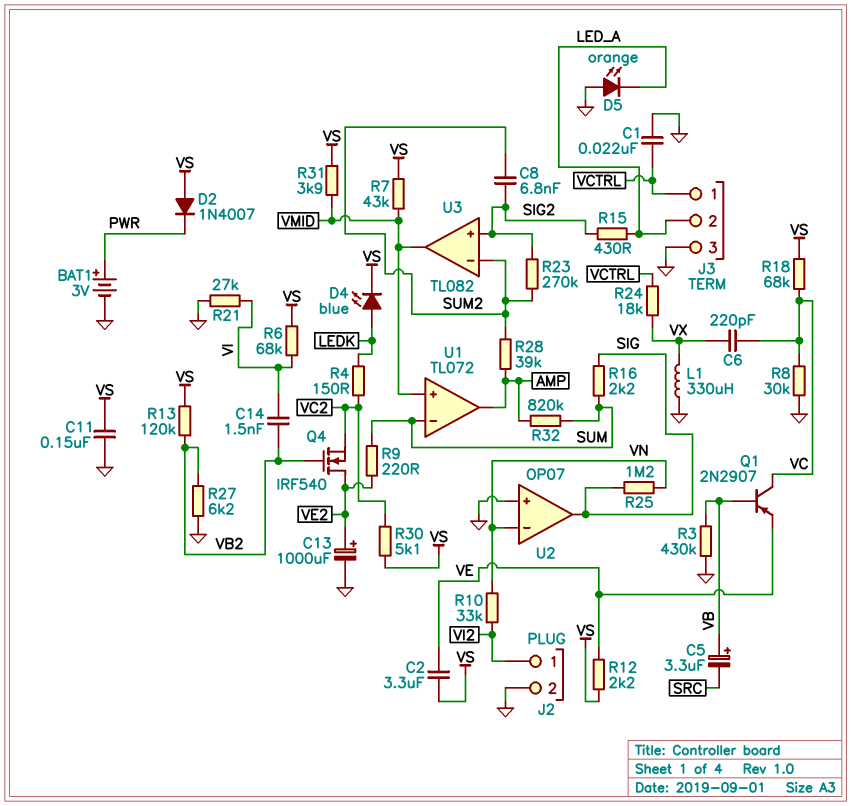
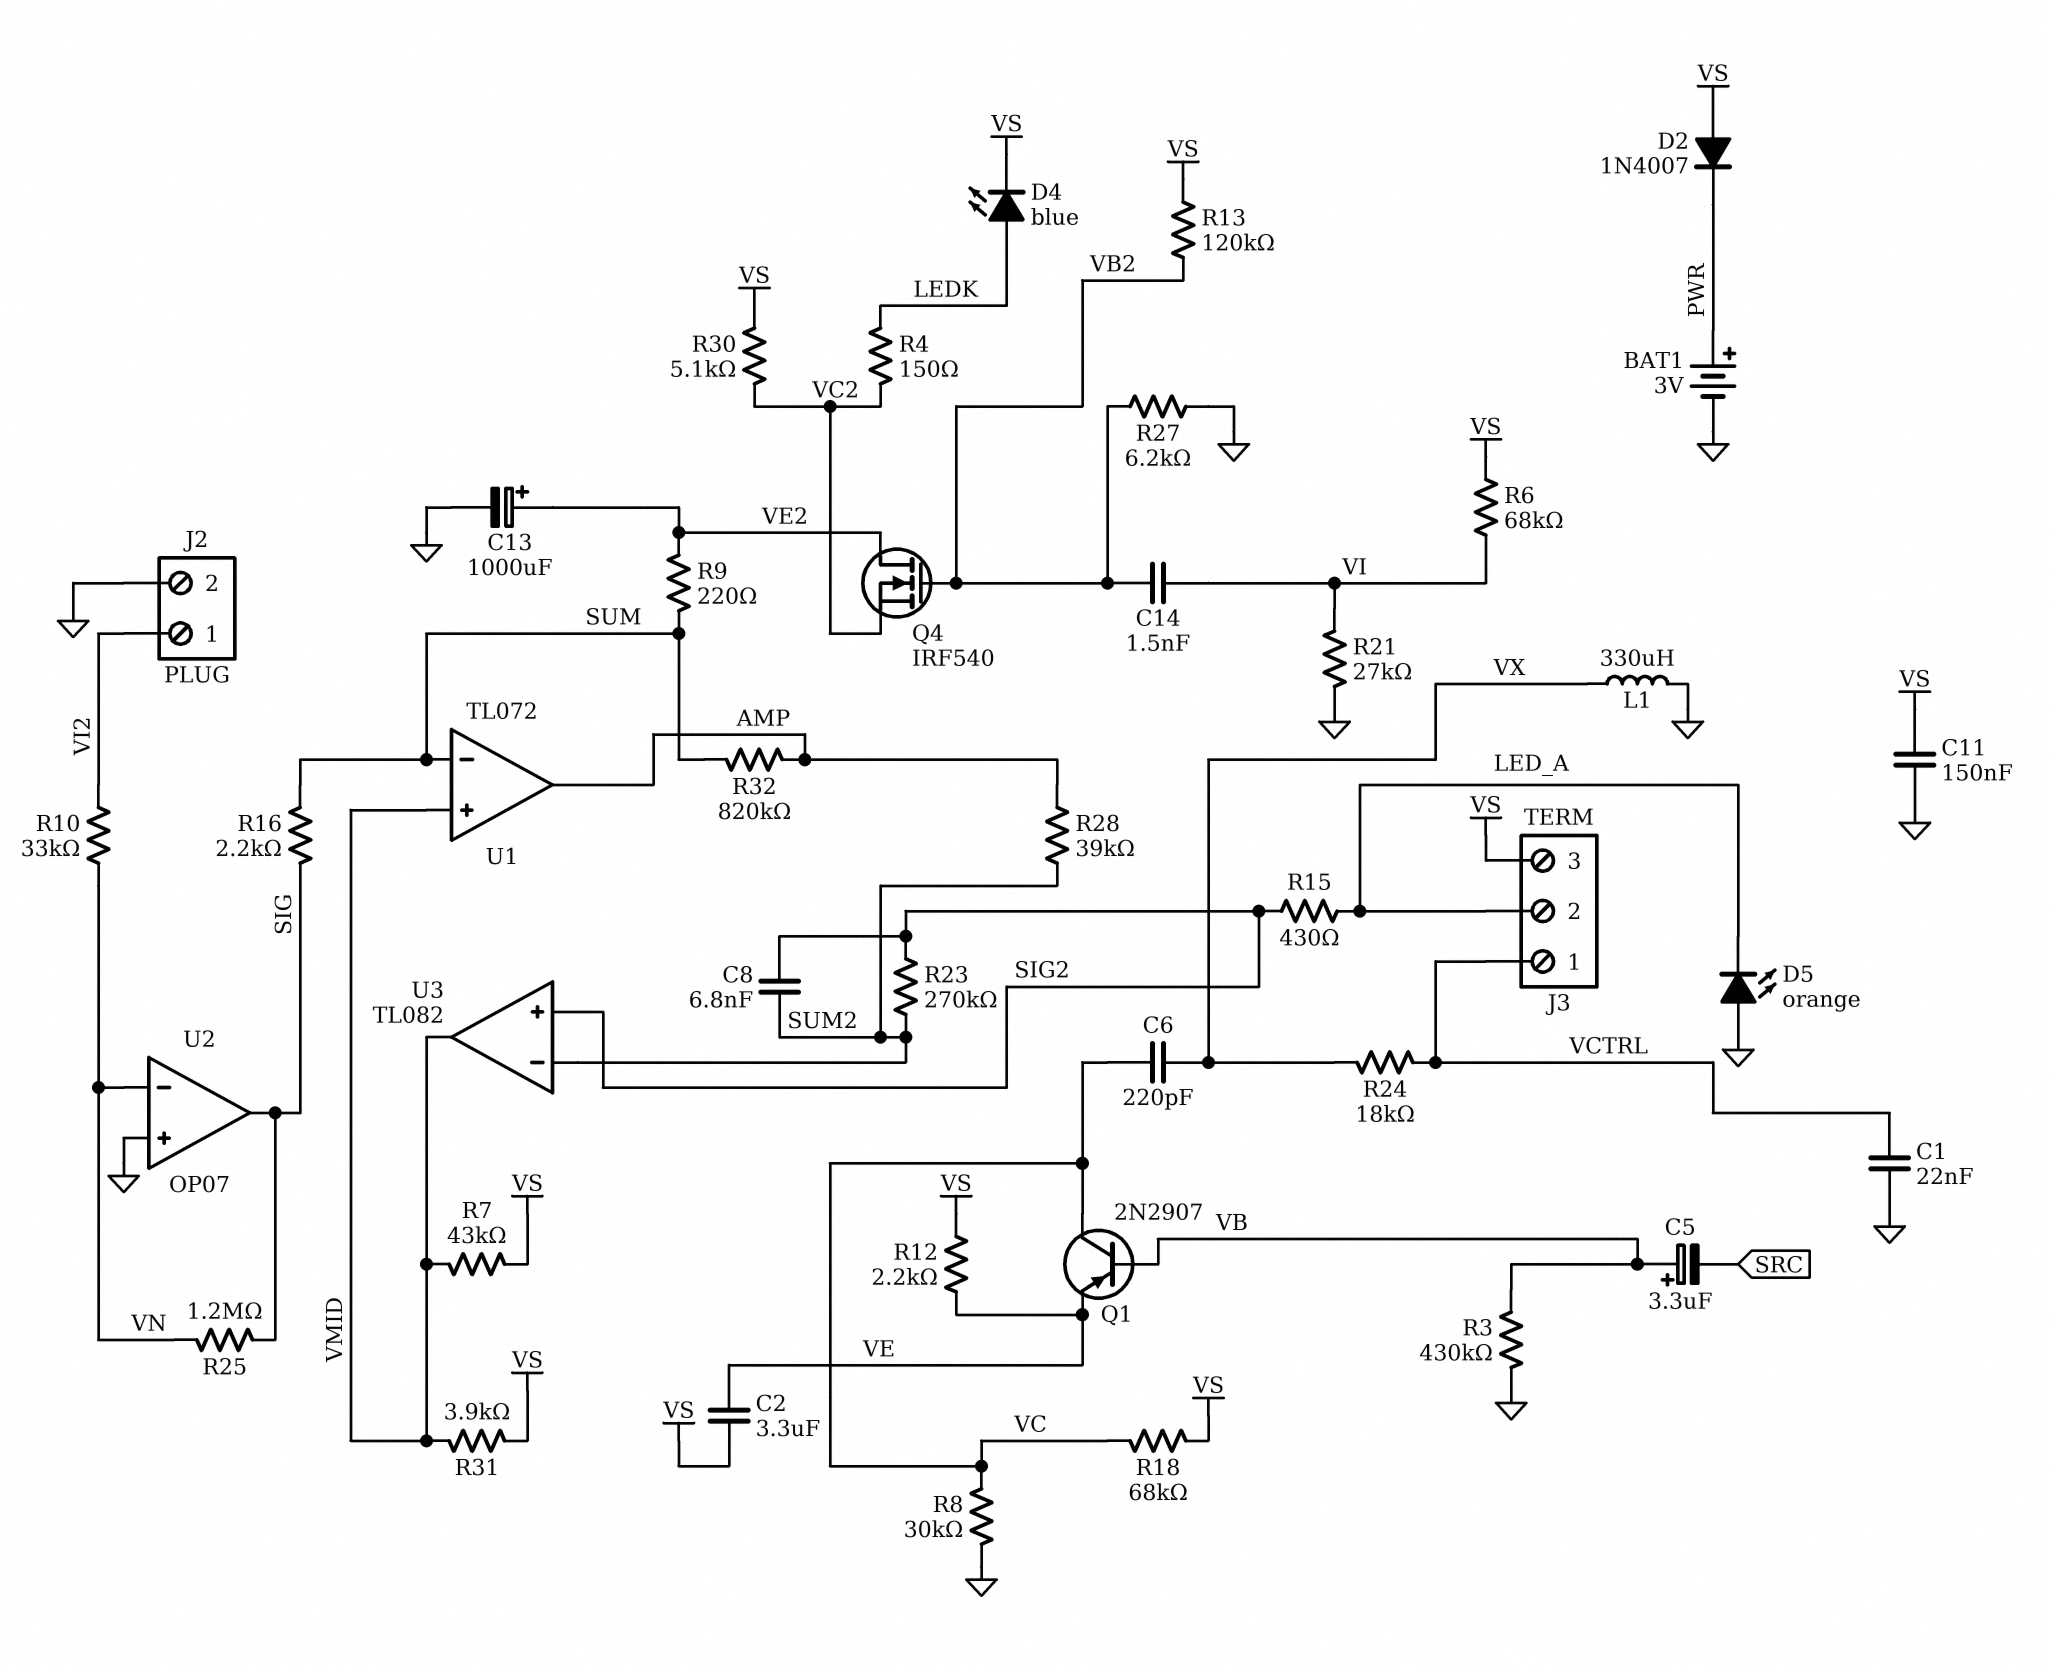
J3 pin 3: GND -> VS

